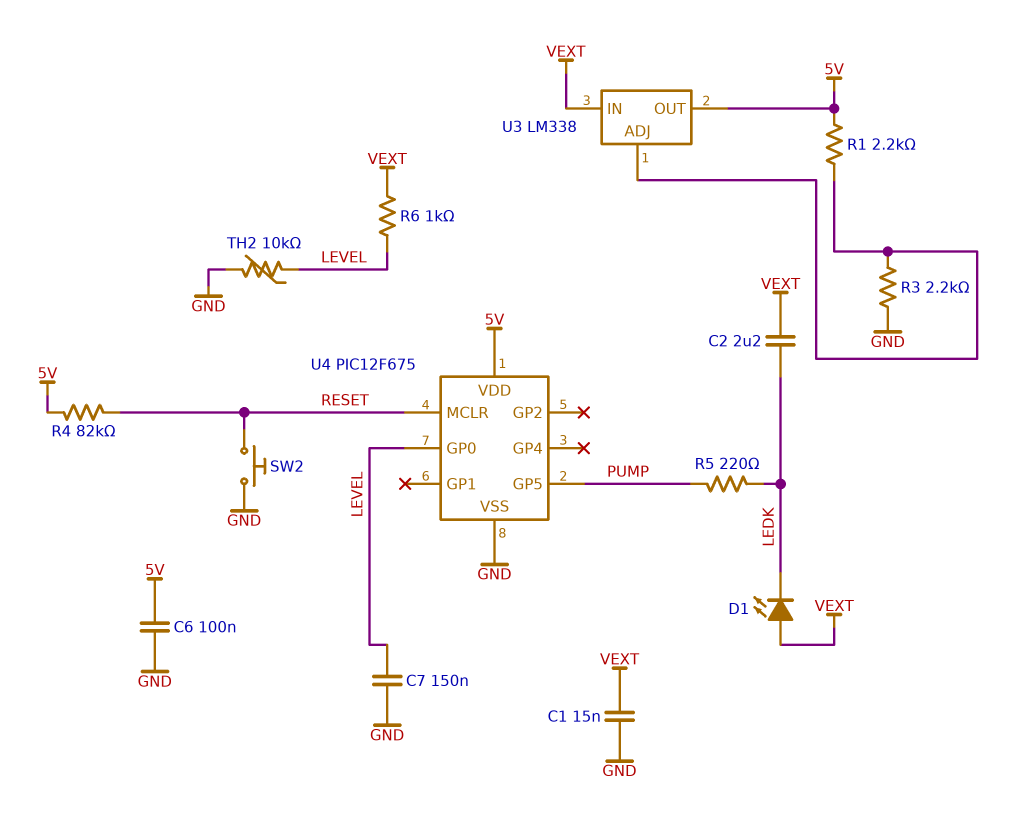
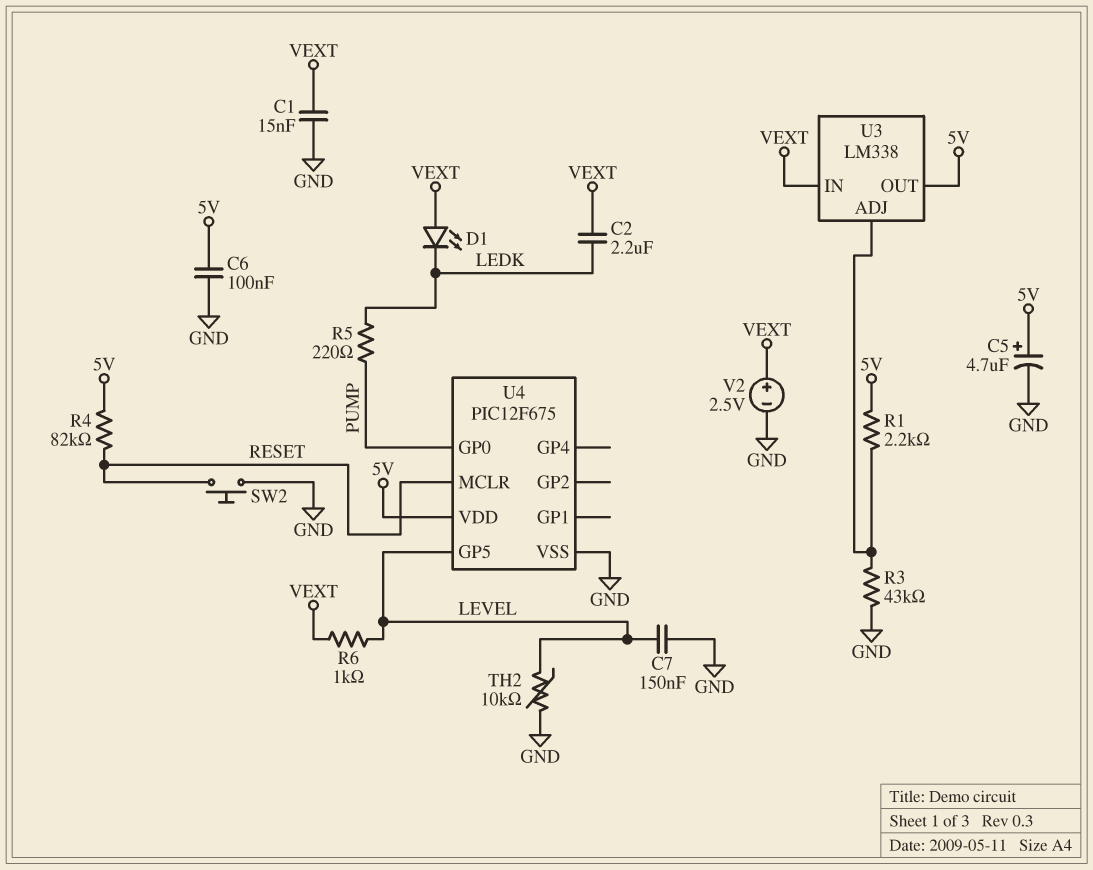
C5: none -> 4.7uF (plus 5V, minus GND)
R3: 2.2k (GND, U3/ADJ) -> 43k (GND, U3/ADJ)
U4 pin GP0: LEVEL -> PUMP
U4 pin GP5: PUMP -> LEVEL
V2: none -> 2.5V (plus VEXT, minus GND)

